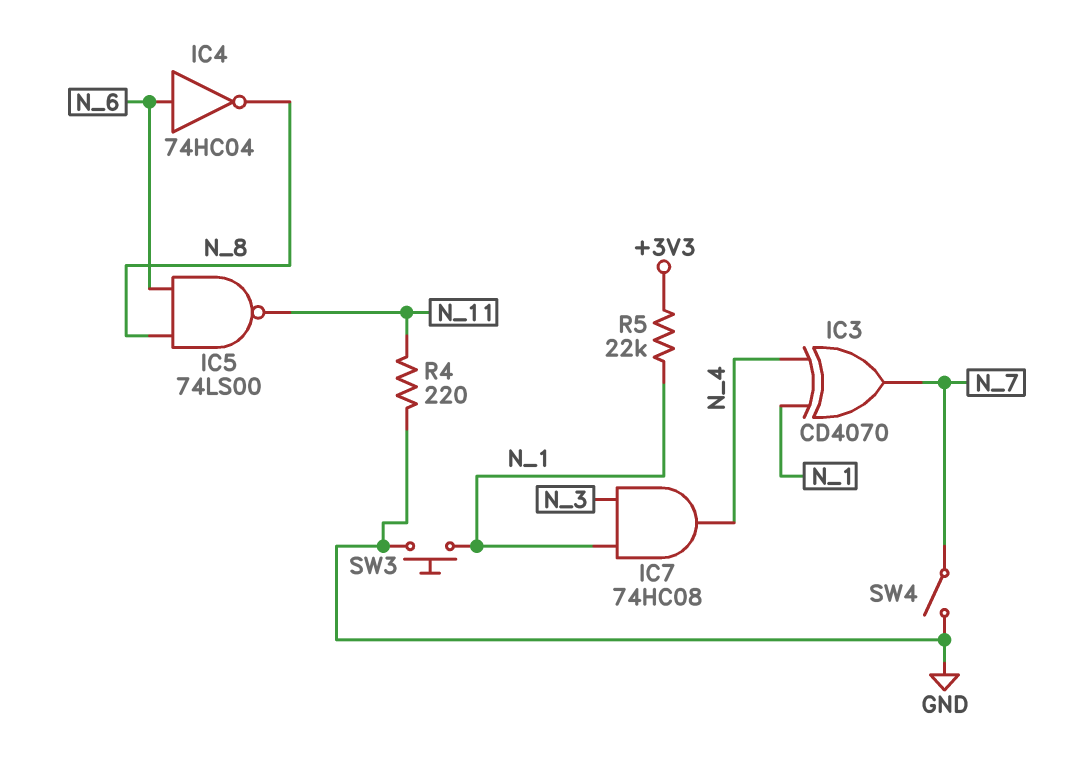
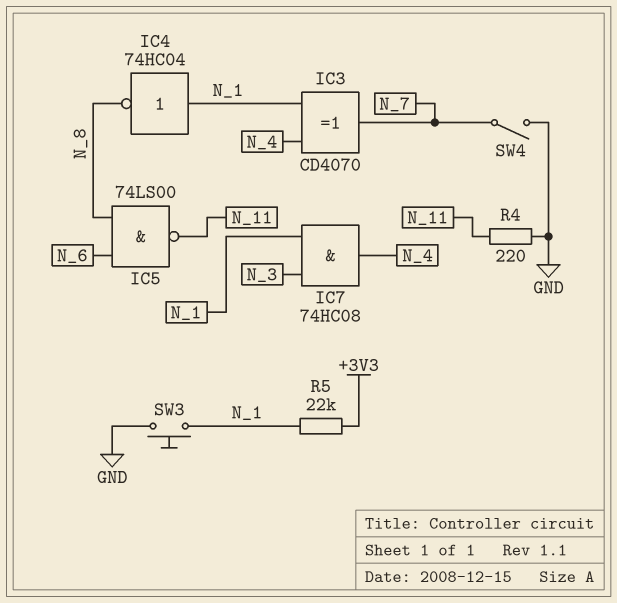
IC4: NOT 74HC04 (in N_6, out N_8) -> NOT 74HC04 (in N_1, out N_8)

